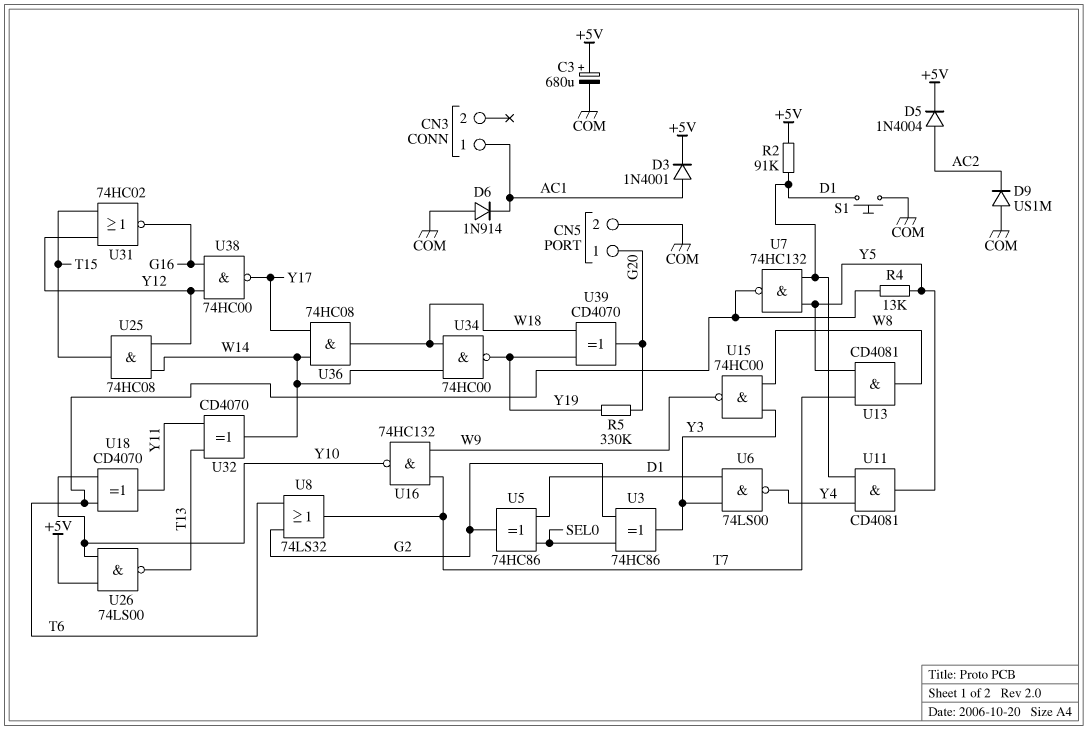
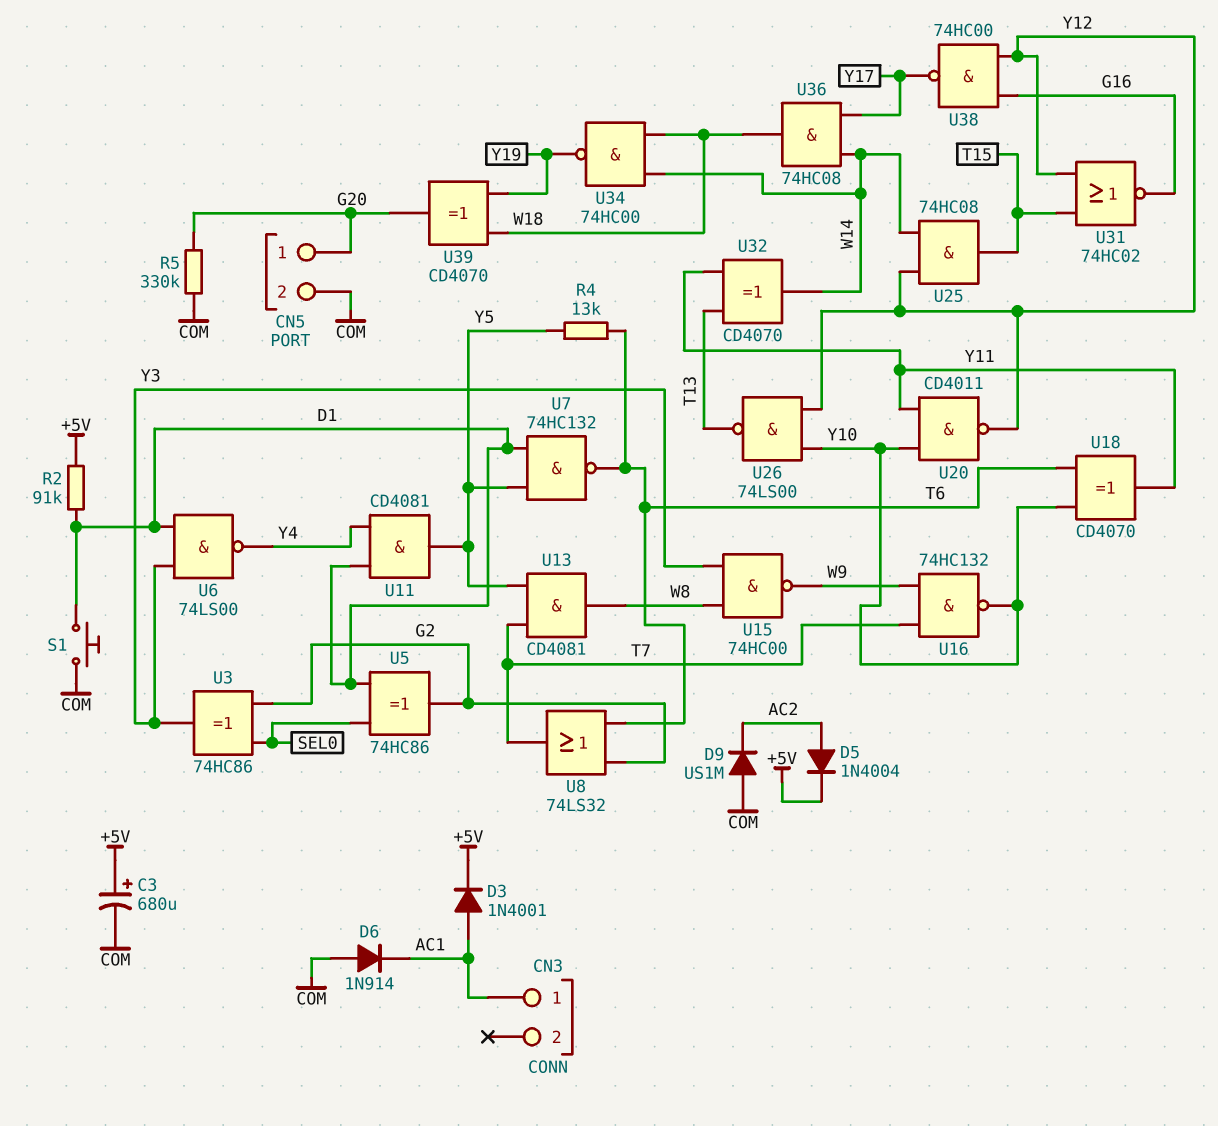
R5: 330k (G20, Y19) -> 330k (COM, G20)
U20: none -> NAND CD4011 (in Y10, in Y11, out Y12)
U26: NAND 74LS00 (in +5V, in Y10, out T13) -> NAND 74LS00 (in Y10, in Y12, out T13)

